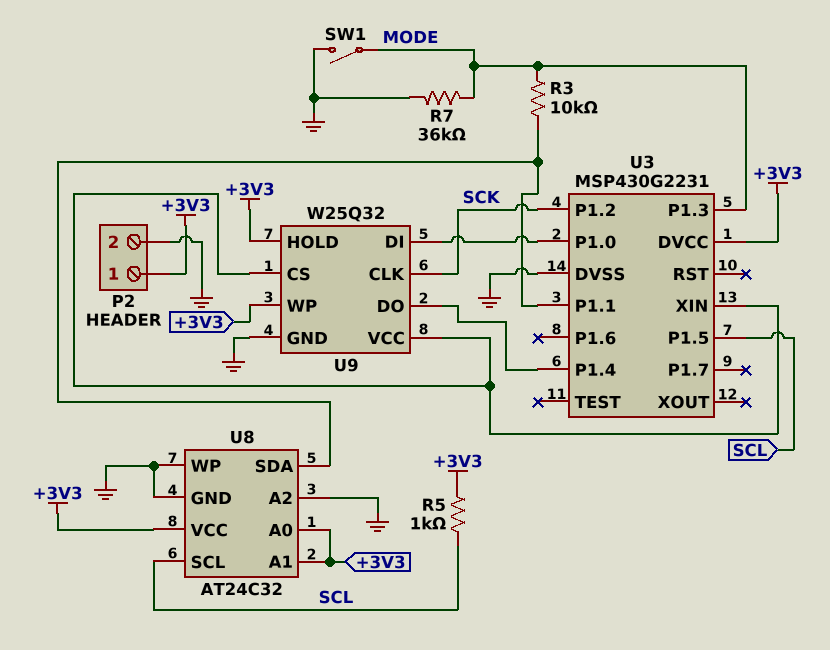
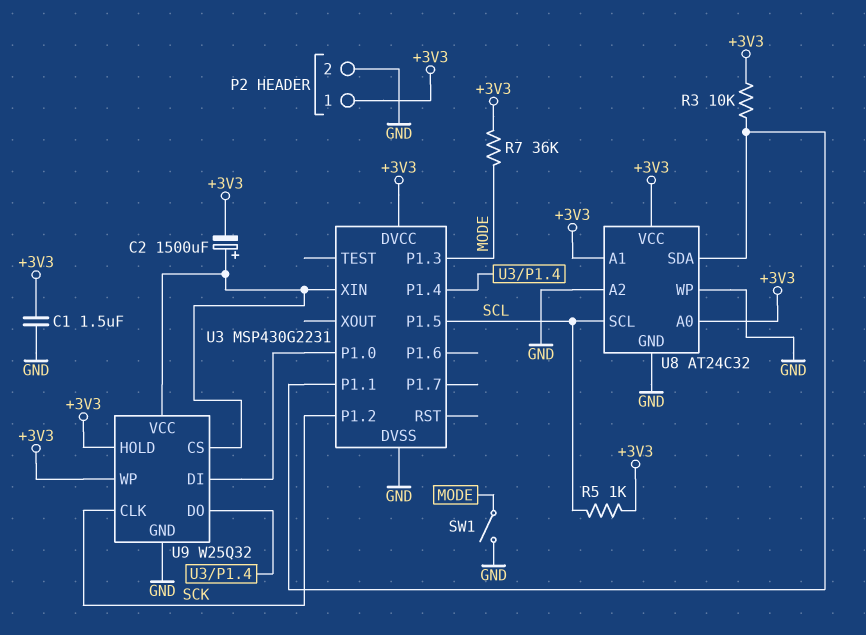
C1: none -> 1.5uF (+3V3, GND)
C2: none -> 1500uF (plus U3/XIN, minus +3V3)
R3: 10k (MODE, U3/P1.1) -> 10k (+3V3, U3/P1.1)
R7: 36k (GND, MODE) -> 36k (+3V3, MODE)

